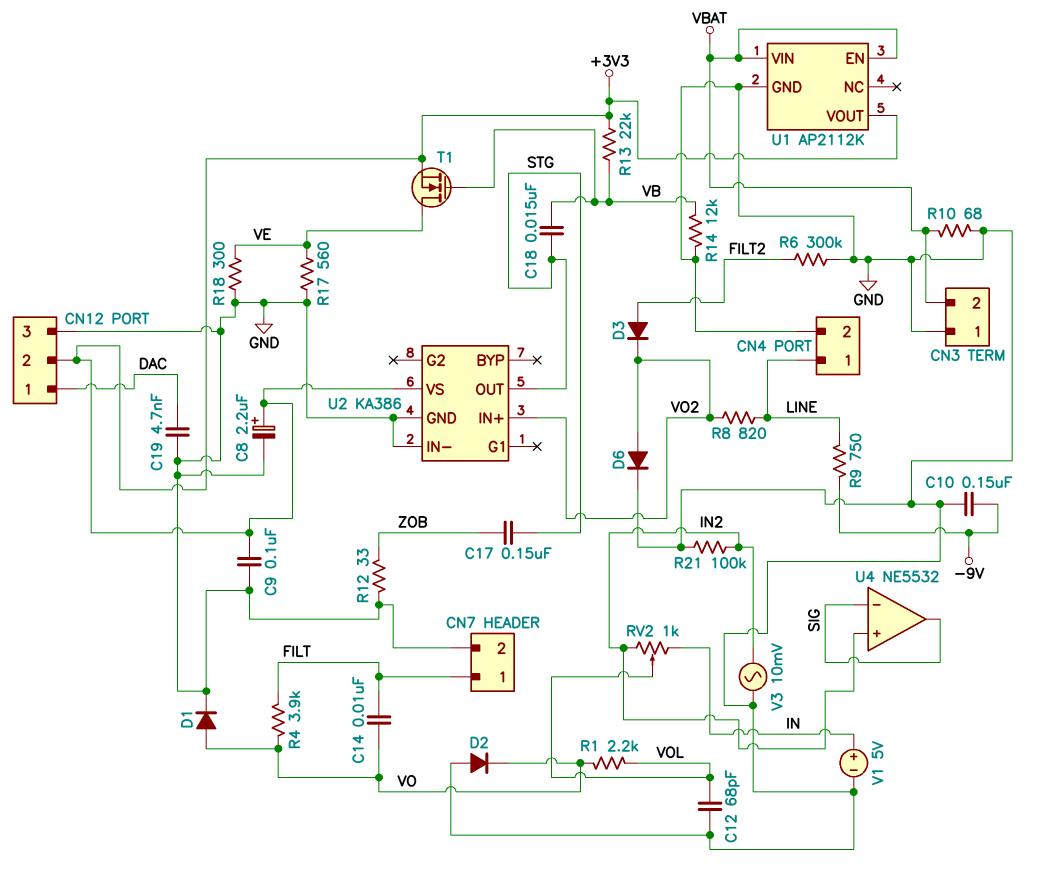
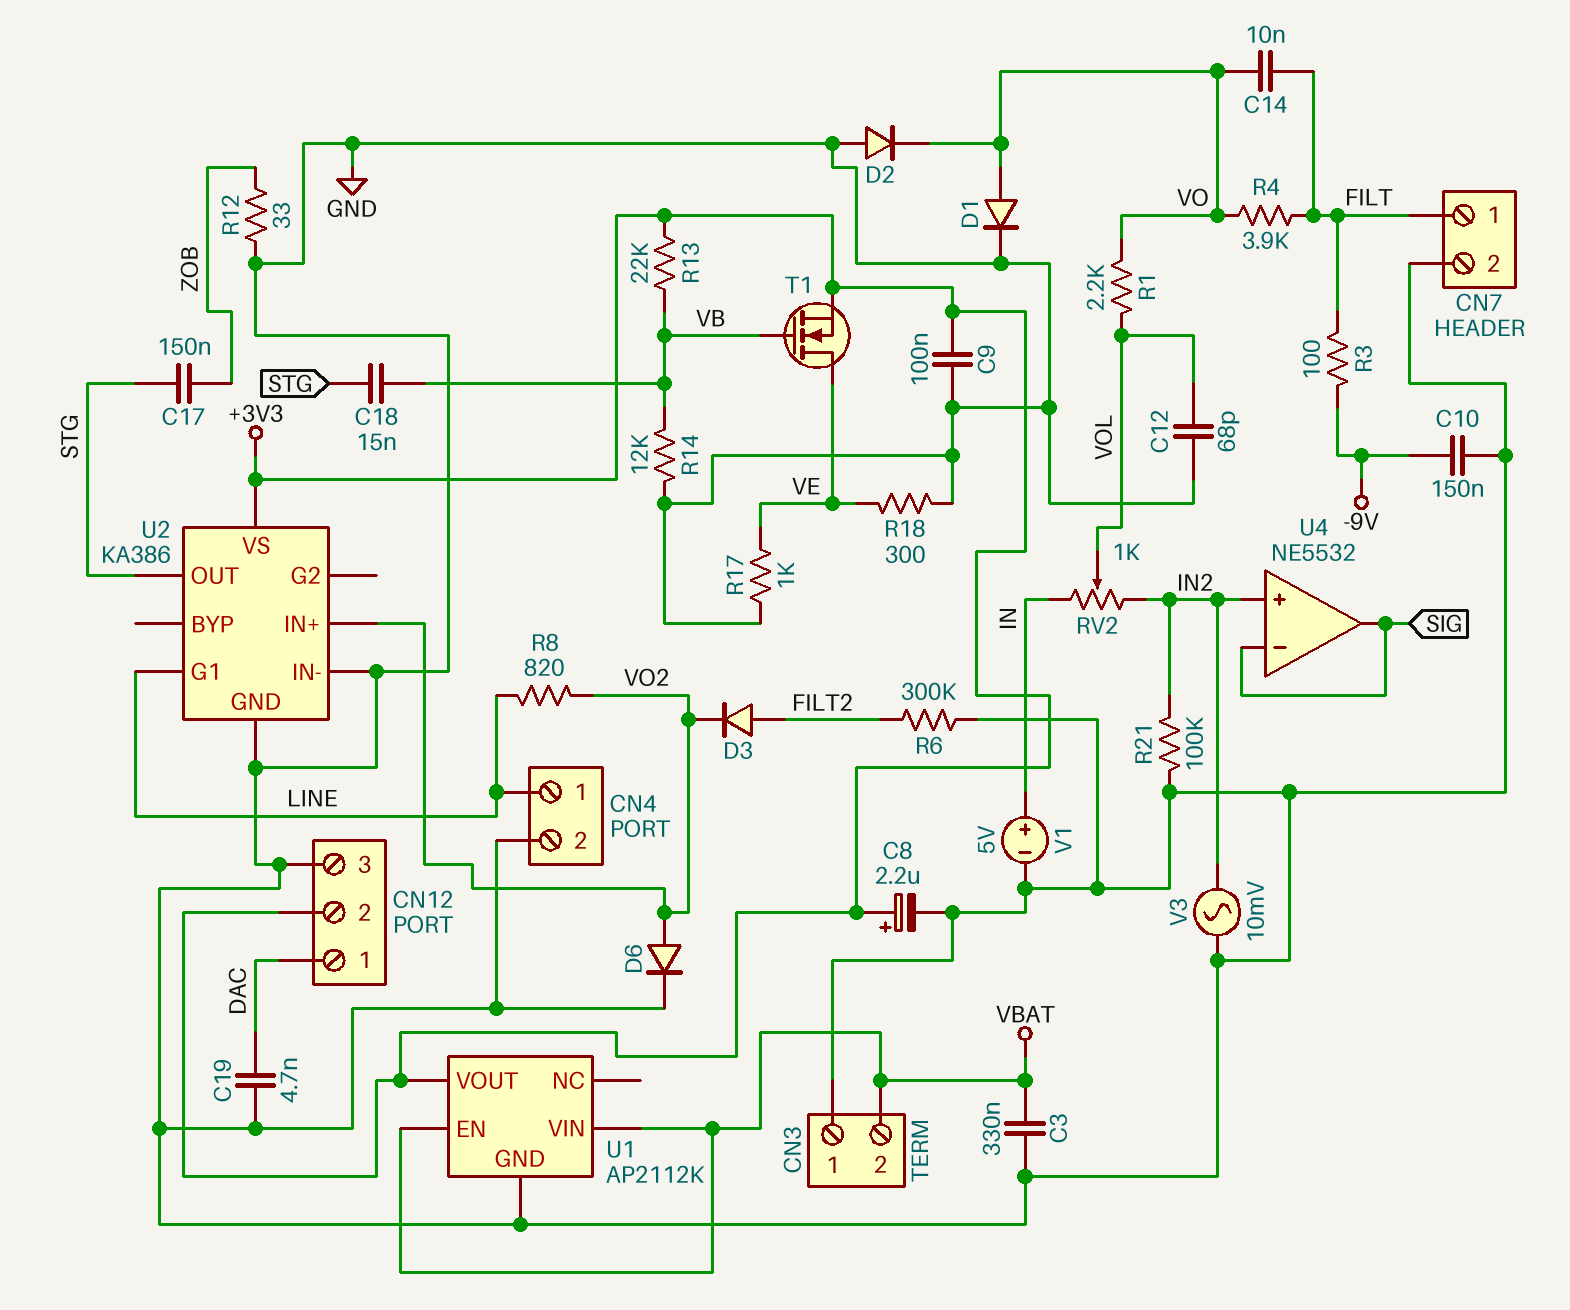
C3: none -> 330nF (GND, VBAT)
R3: none -> 100 (-9V, FILT)
R9: 750 (-9V, LINE) -> none
R10: 68 (GND, VBAT) -> none
R17: 560 (GND, VE) -> 1k (GND, VE)
U2 pin G1: none -> LINE

